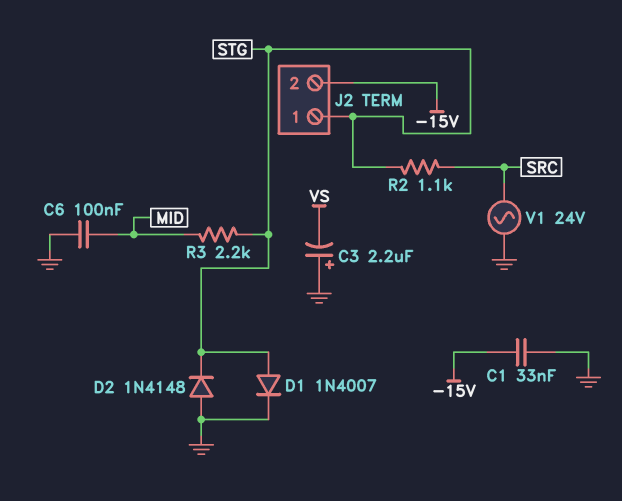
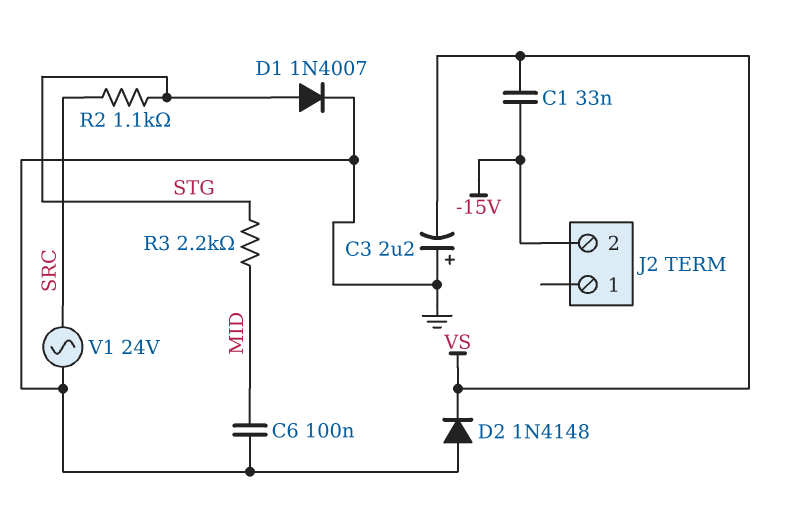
C1: 33nF (-15V, GND) -> 33nF (-15V, VS)
D2: diode 1N4148 (A GND, K STG) -> diode 1N4148 (A GND, K VS)
J2 pin 1: STG -> none

